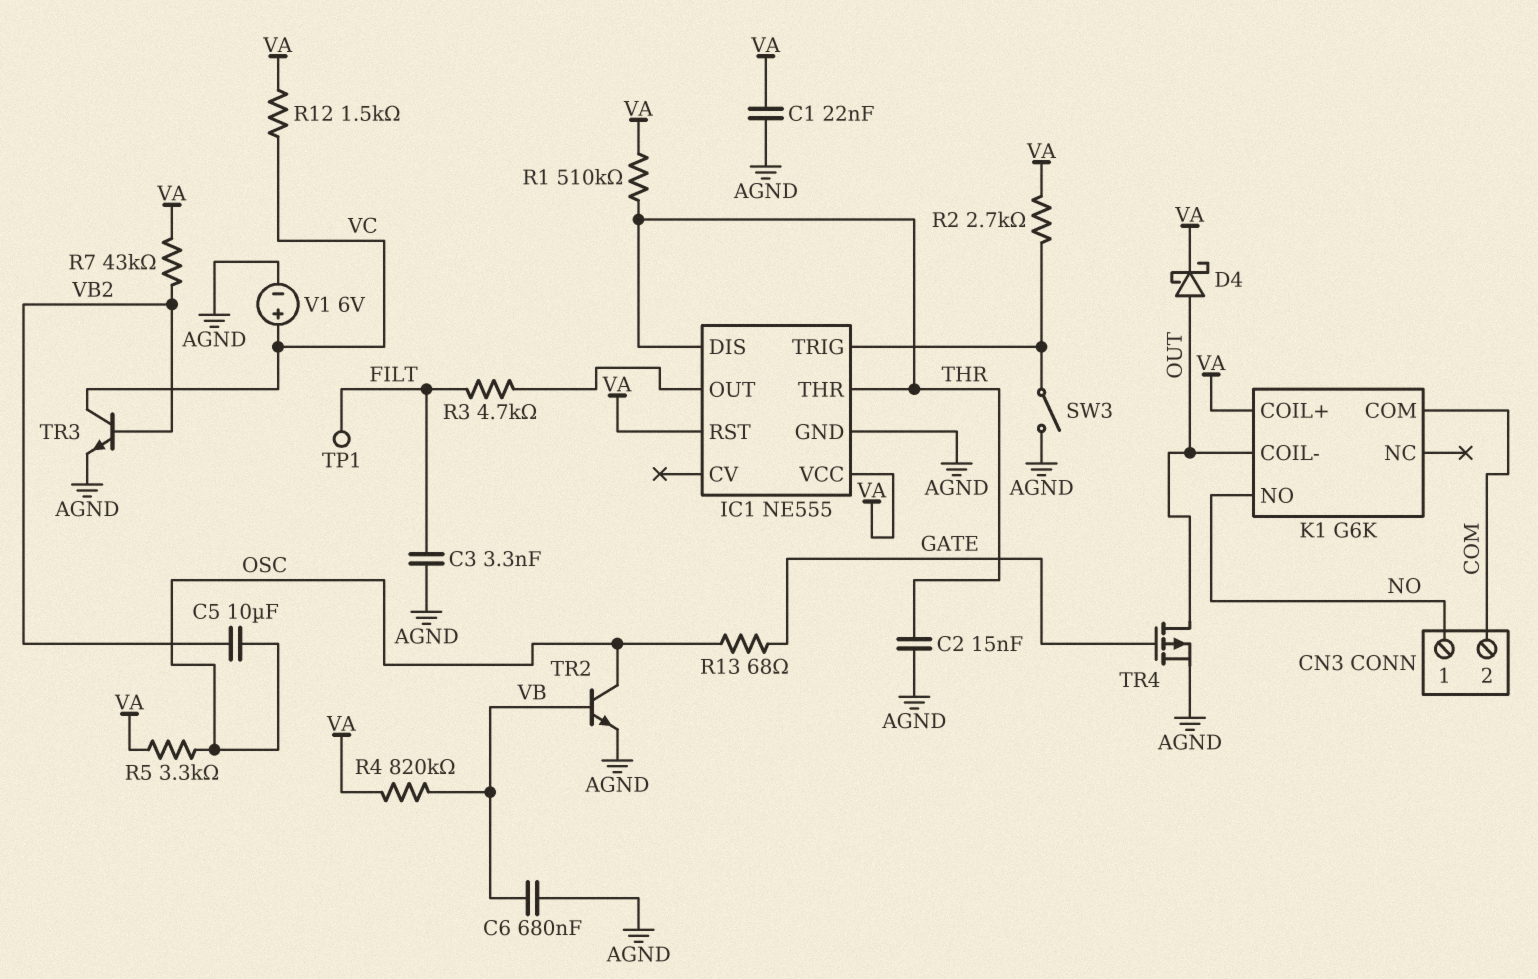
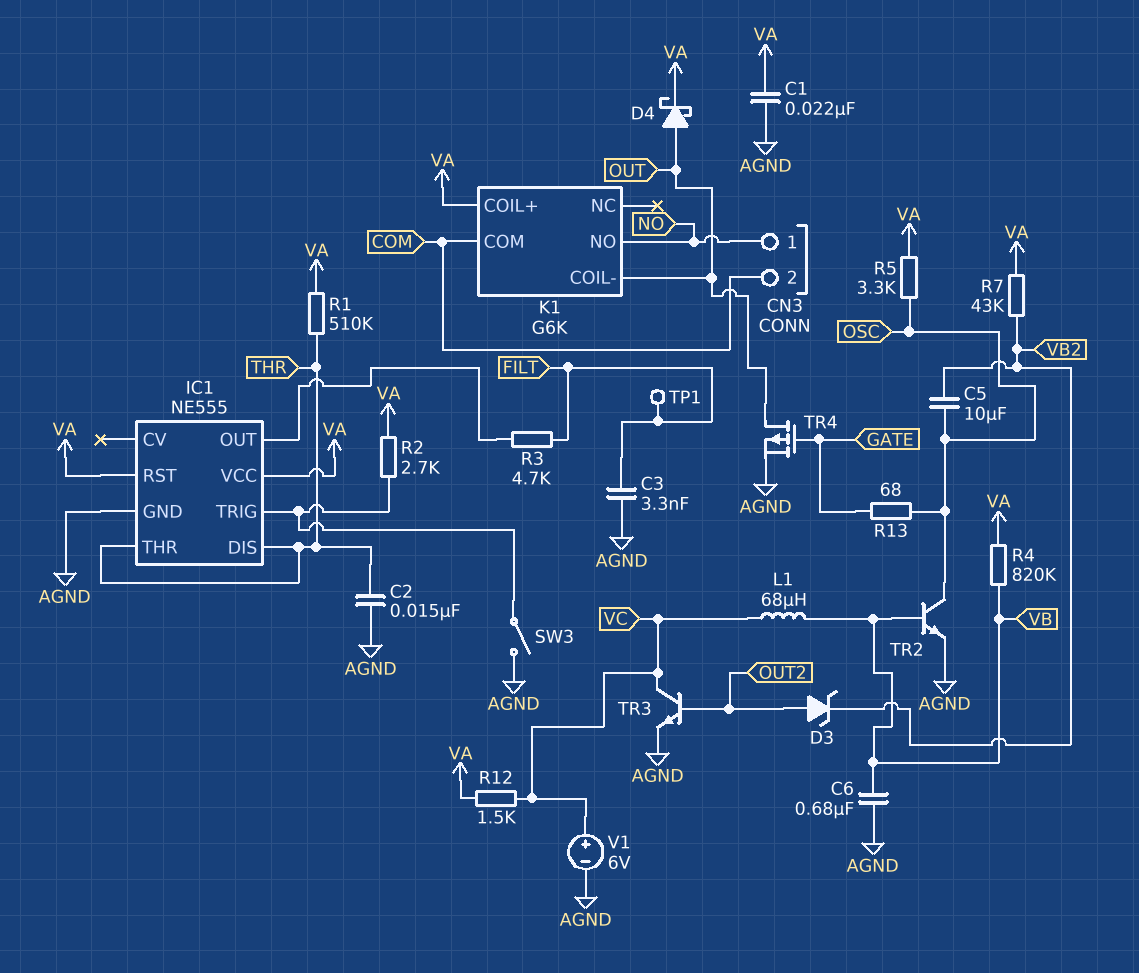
D3: none -> zener (A OUT2, K VB2)
L1: none -> 68uH (VB, VC)
TR3: NPN (B VB2, C VC, E AGND) -> NPN (B OUT2, C VC, E AGND)

